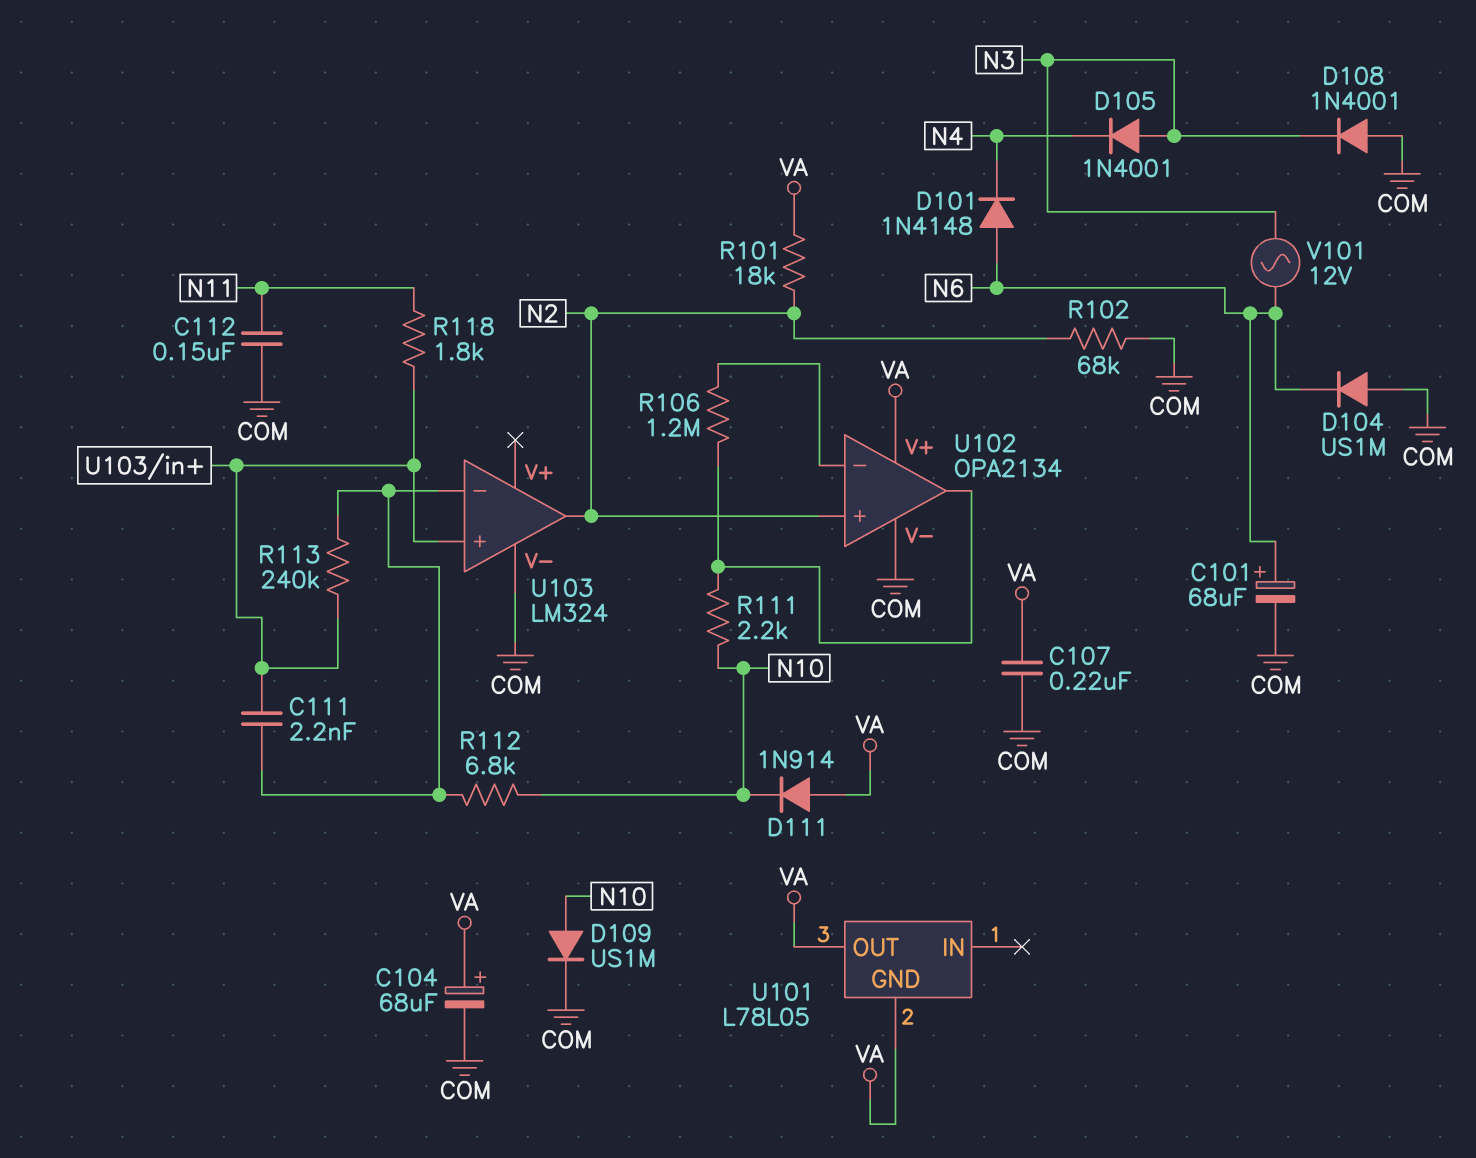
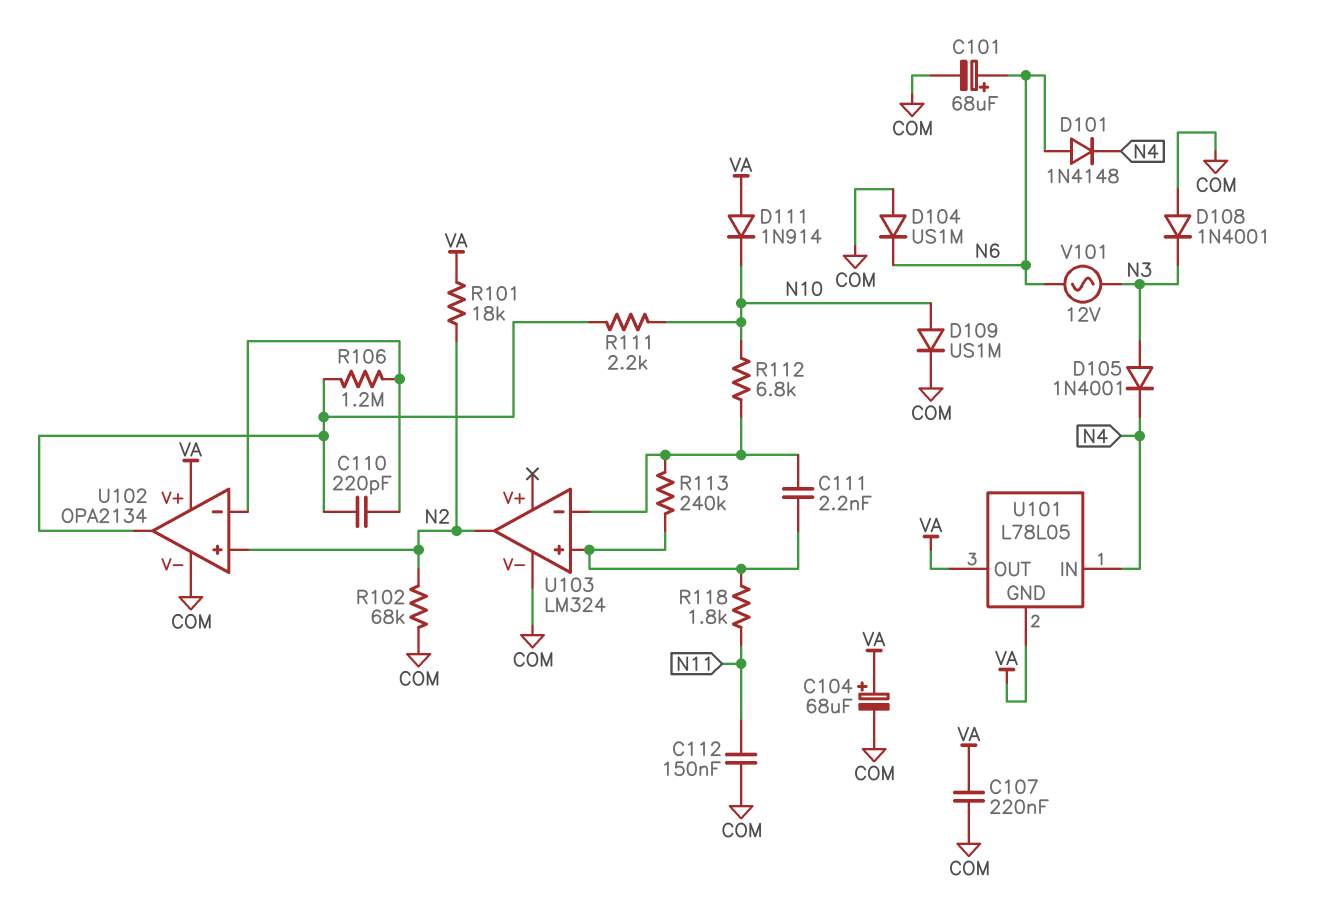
C110: none -> 220pF (U102/in-, U102/out)
U101 pin IN: none -> N4

